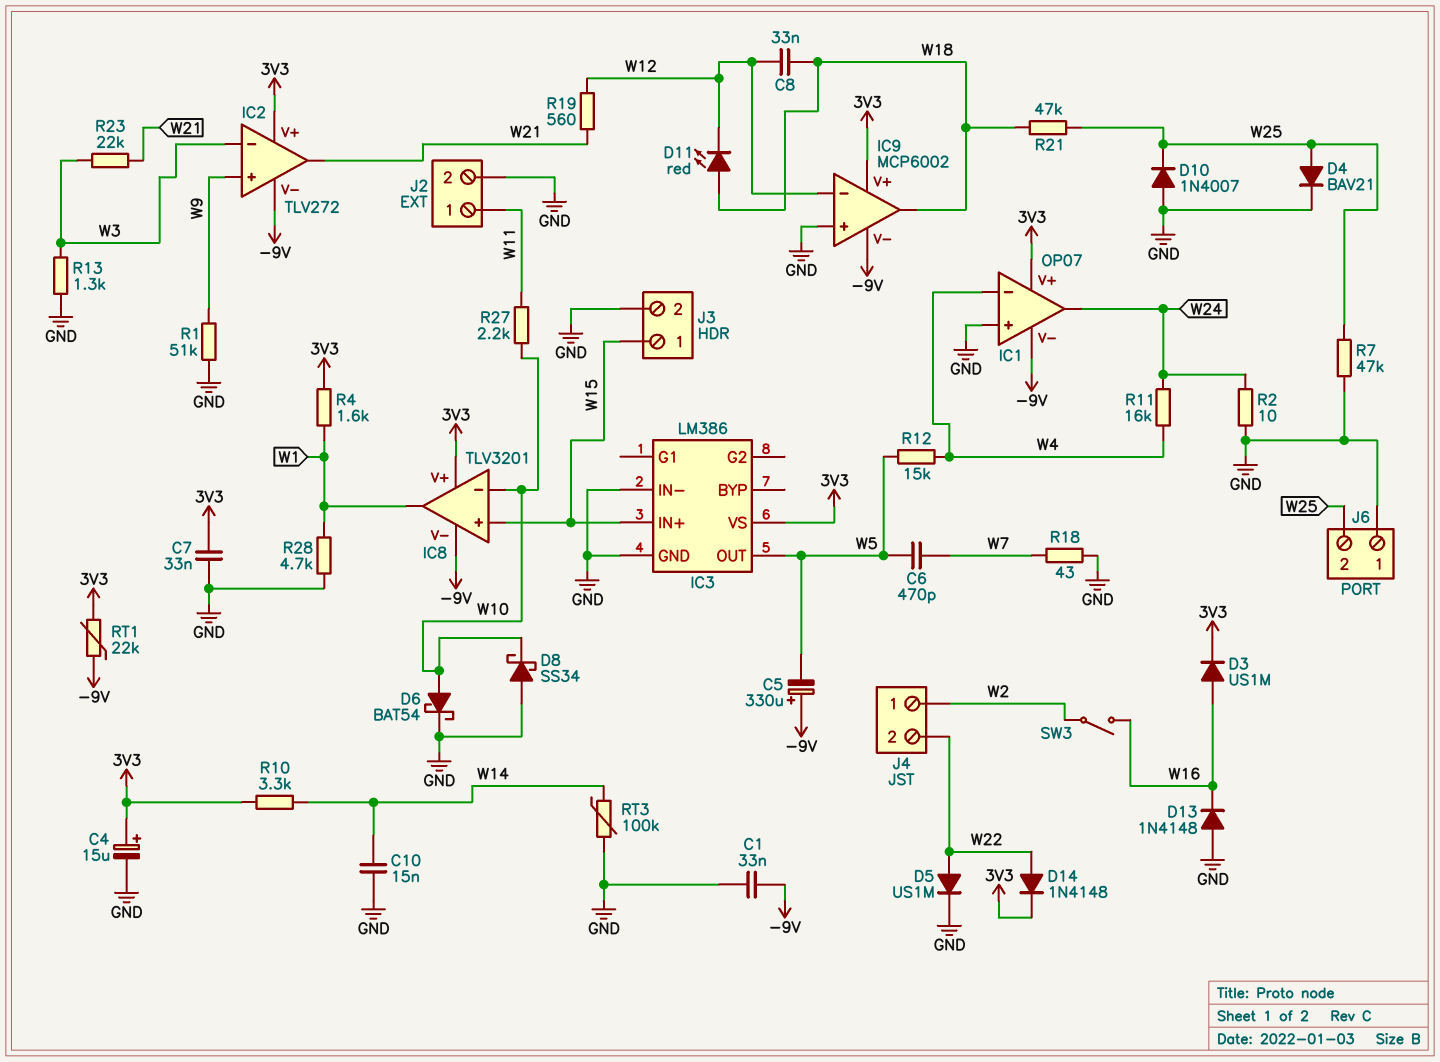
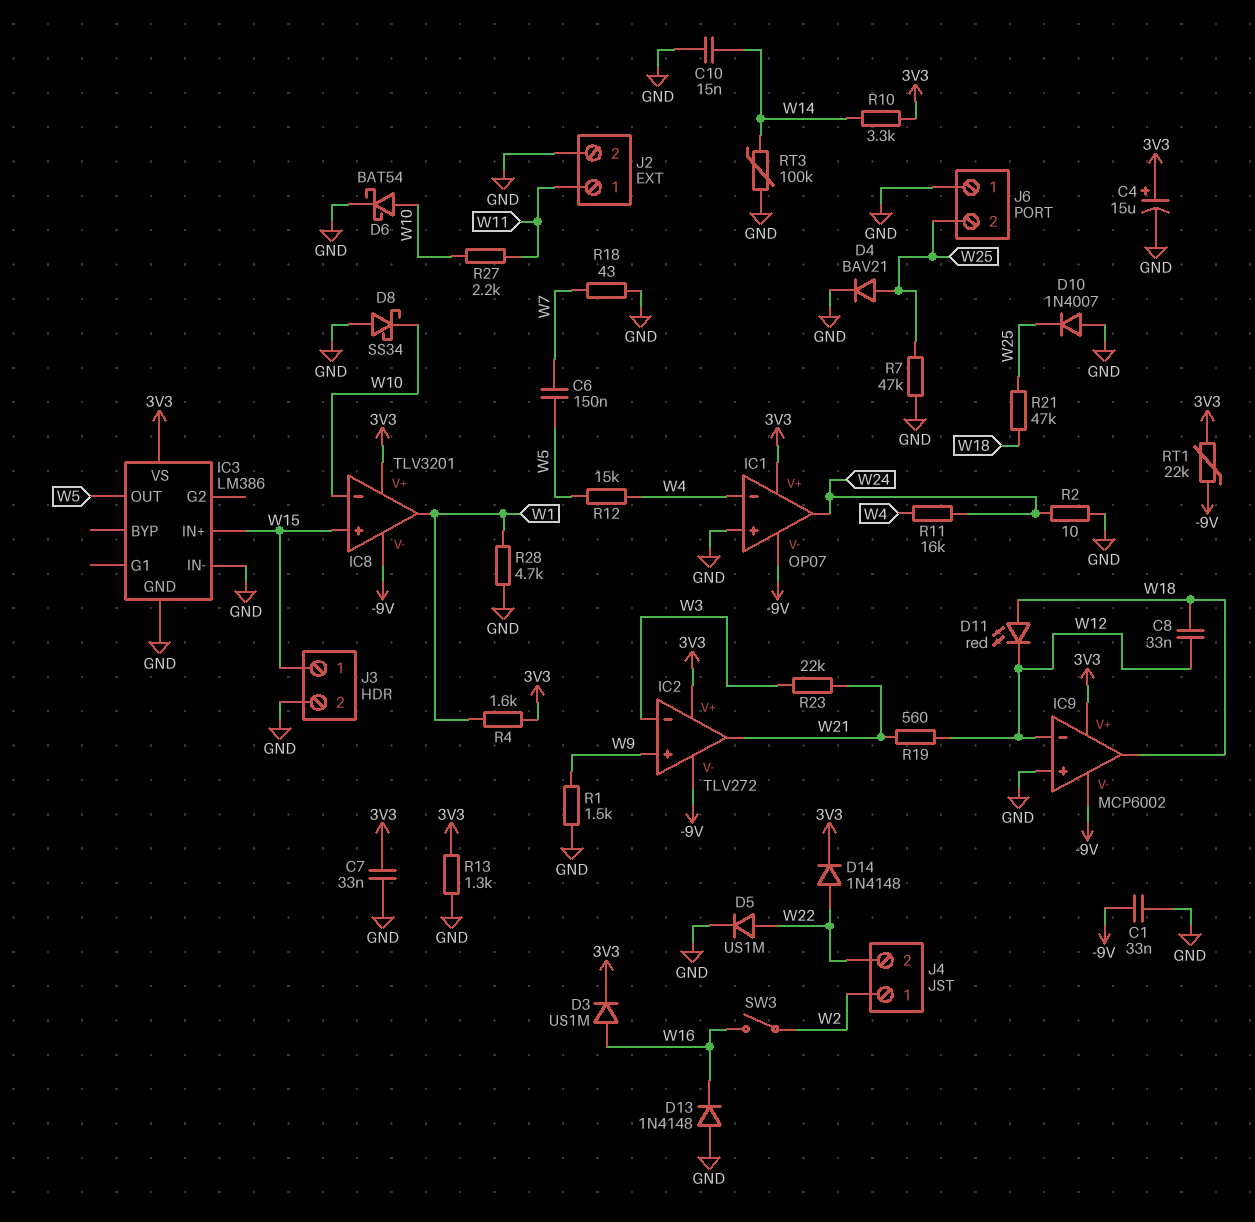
C5: 330uF (plus -9V, minus W5) -> none
C6: 470pF (W5, W7) -> 150nF (W5, W7)
R1: 51k (GND, W9) -> 1.5k (GND, W9)
R13: 1.3k (GND, W3) -> 1.3k (3V3, GND)

